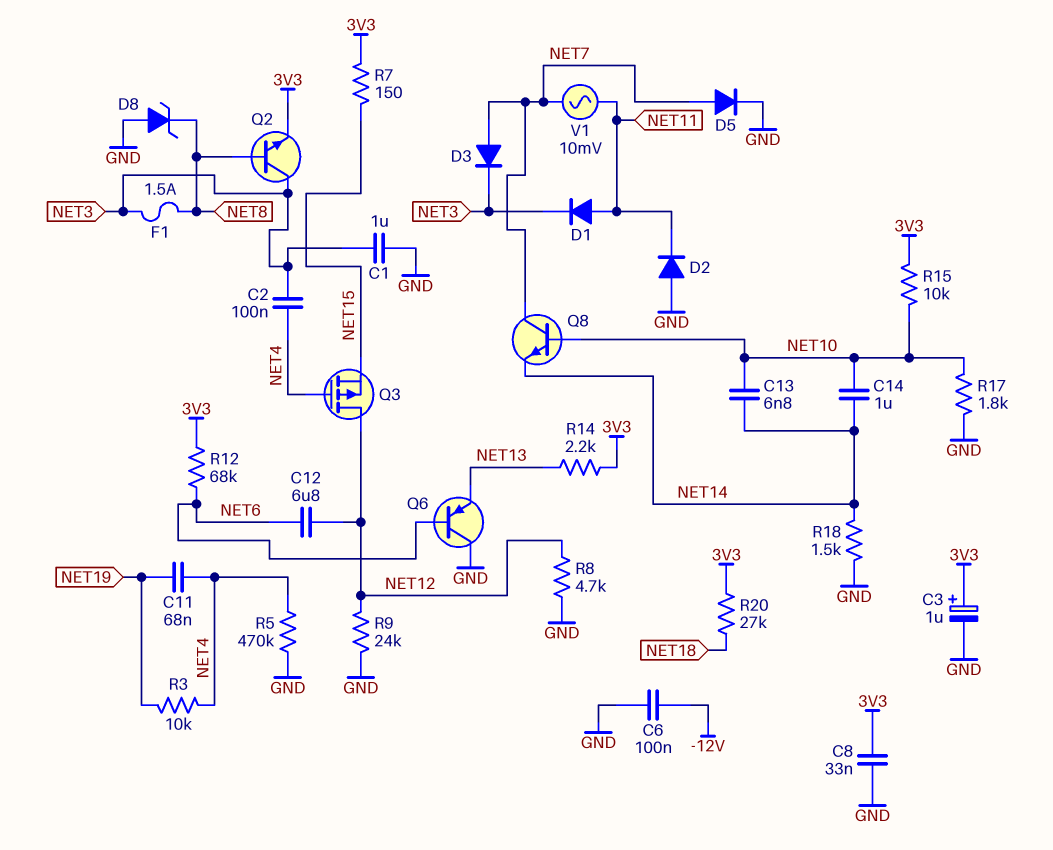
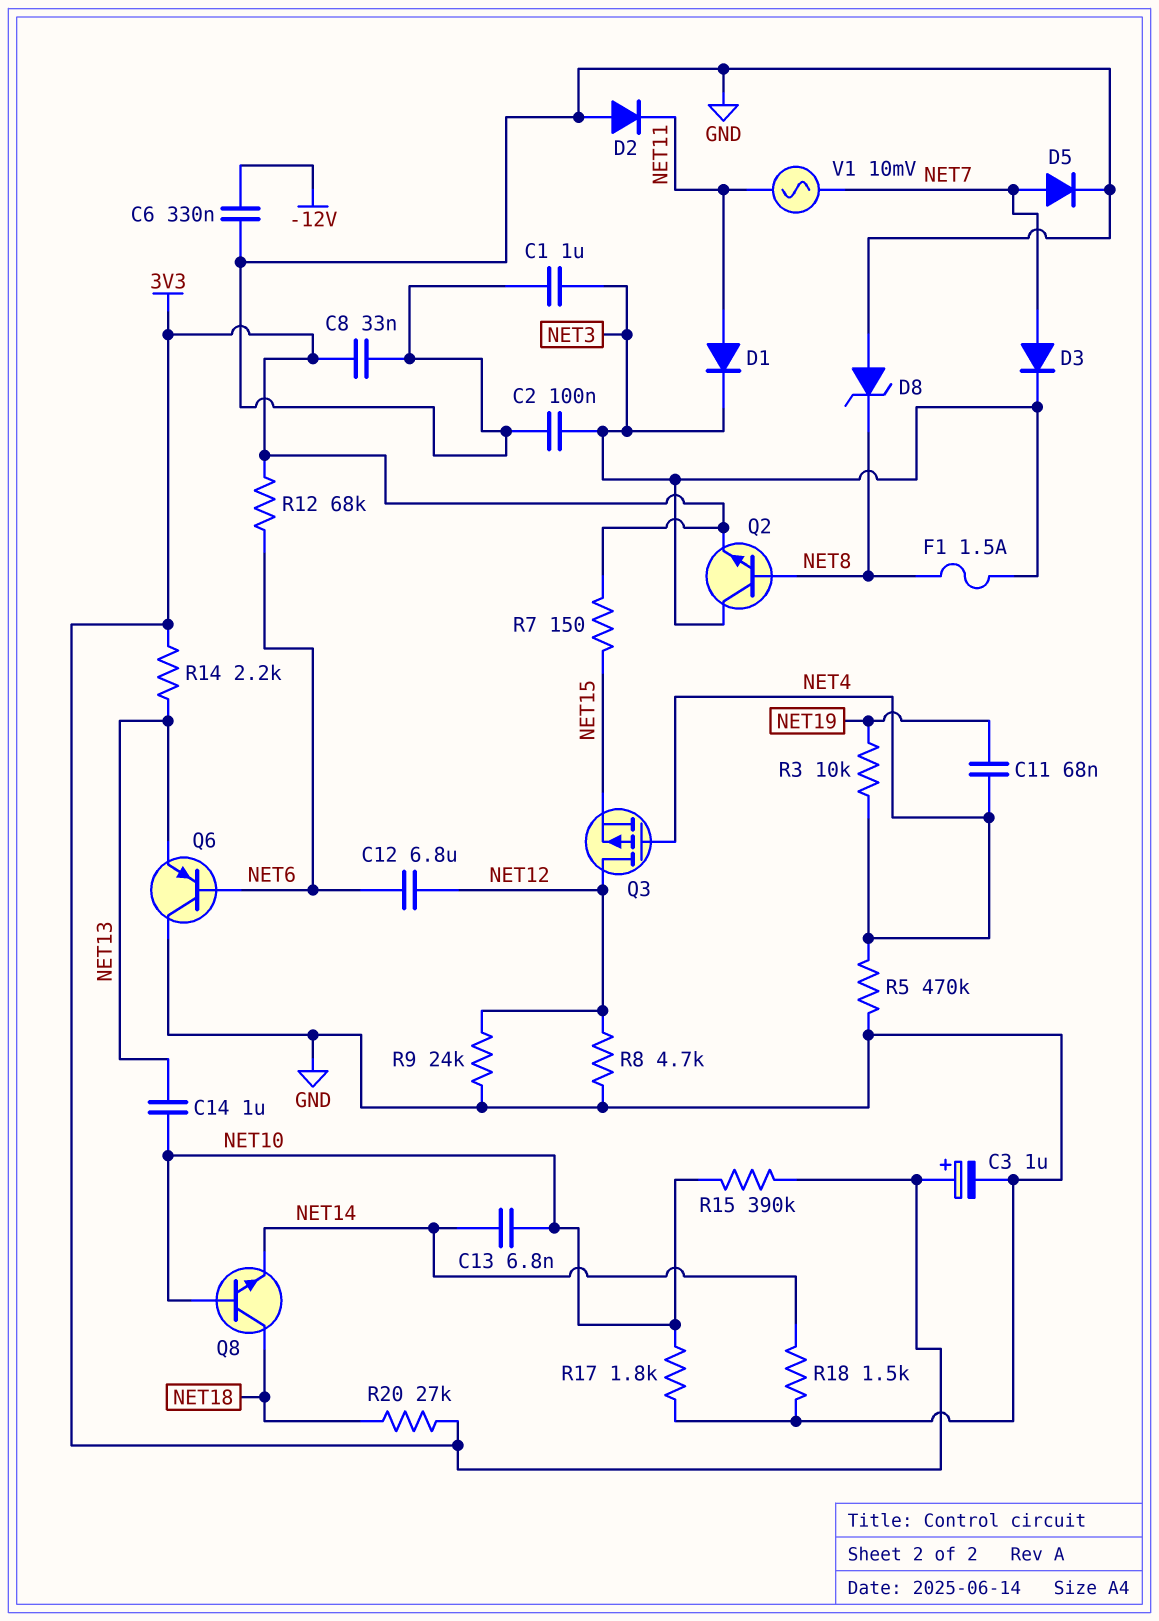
C2: 100nF (NET3, NET4) -> 100nF (GND, NET3)
C6: 100nF (-12V, GND) -> 330nF (-12V, GND)
C14: 1uF (NET10, NET14) -> 1uF (NET10, NET13)
Q8: NPN (B NET10, C NET7, E NET14) -> NPN (B NET10, C NET18, E NET14)
R15: 10k (3V3, NET10) -> 390k (3V3, NET10)

